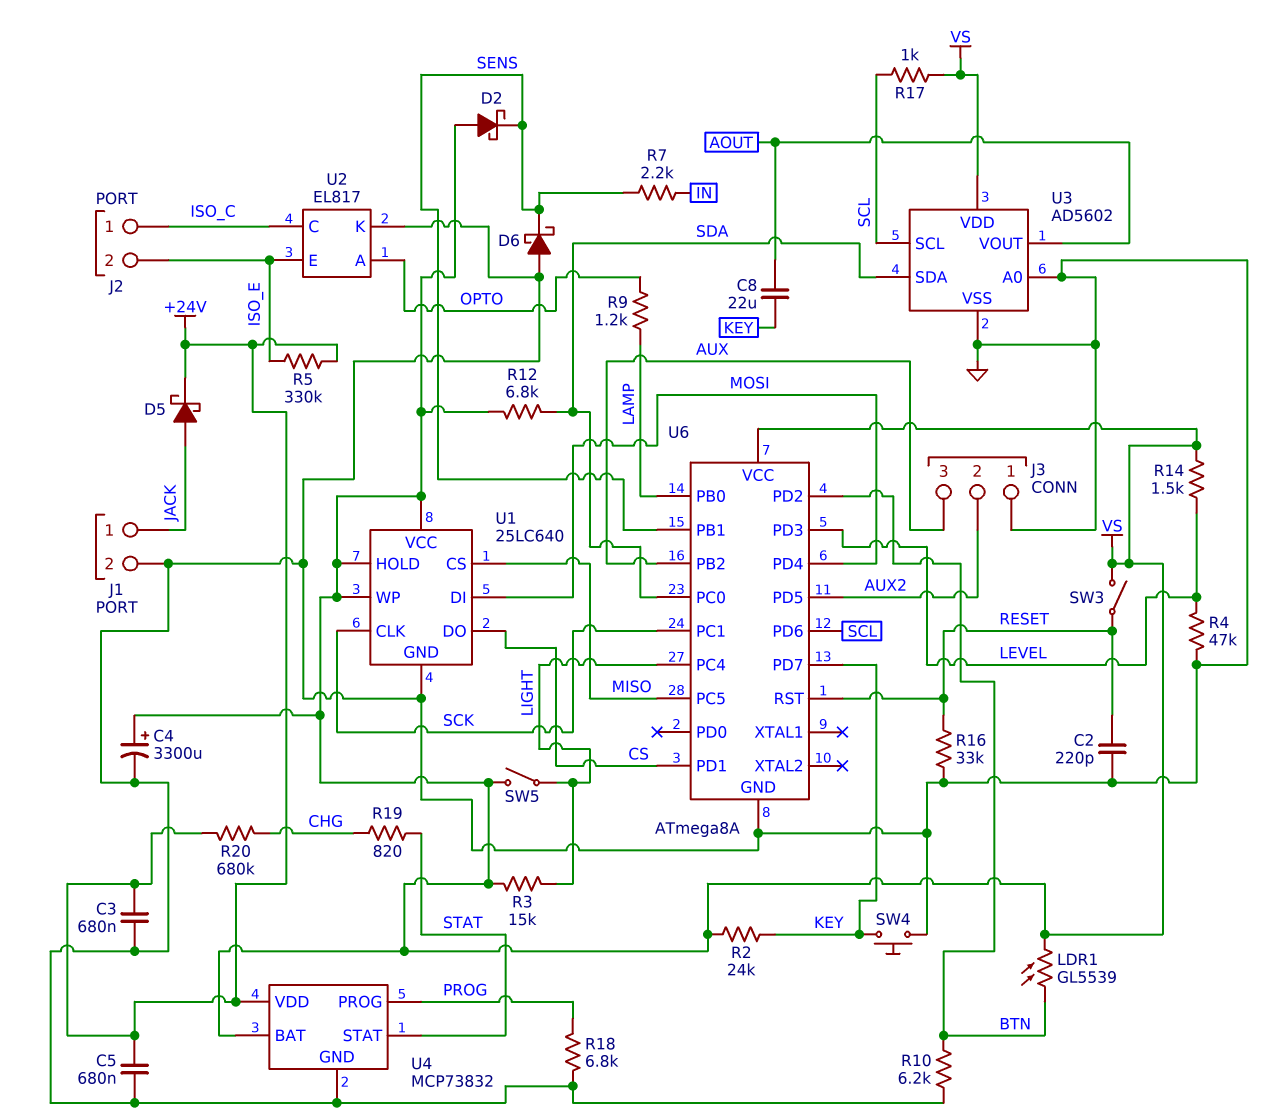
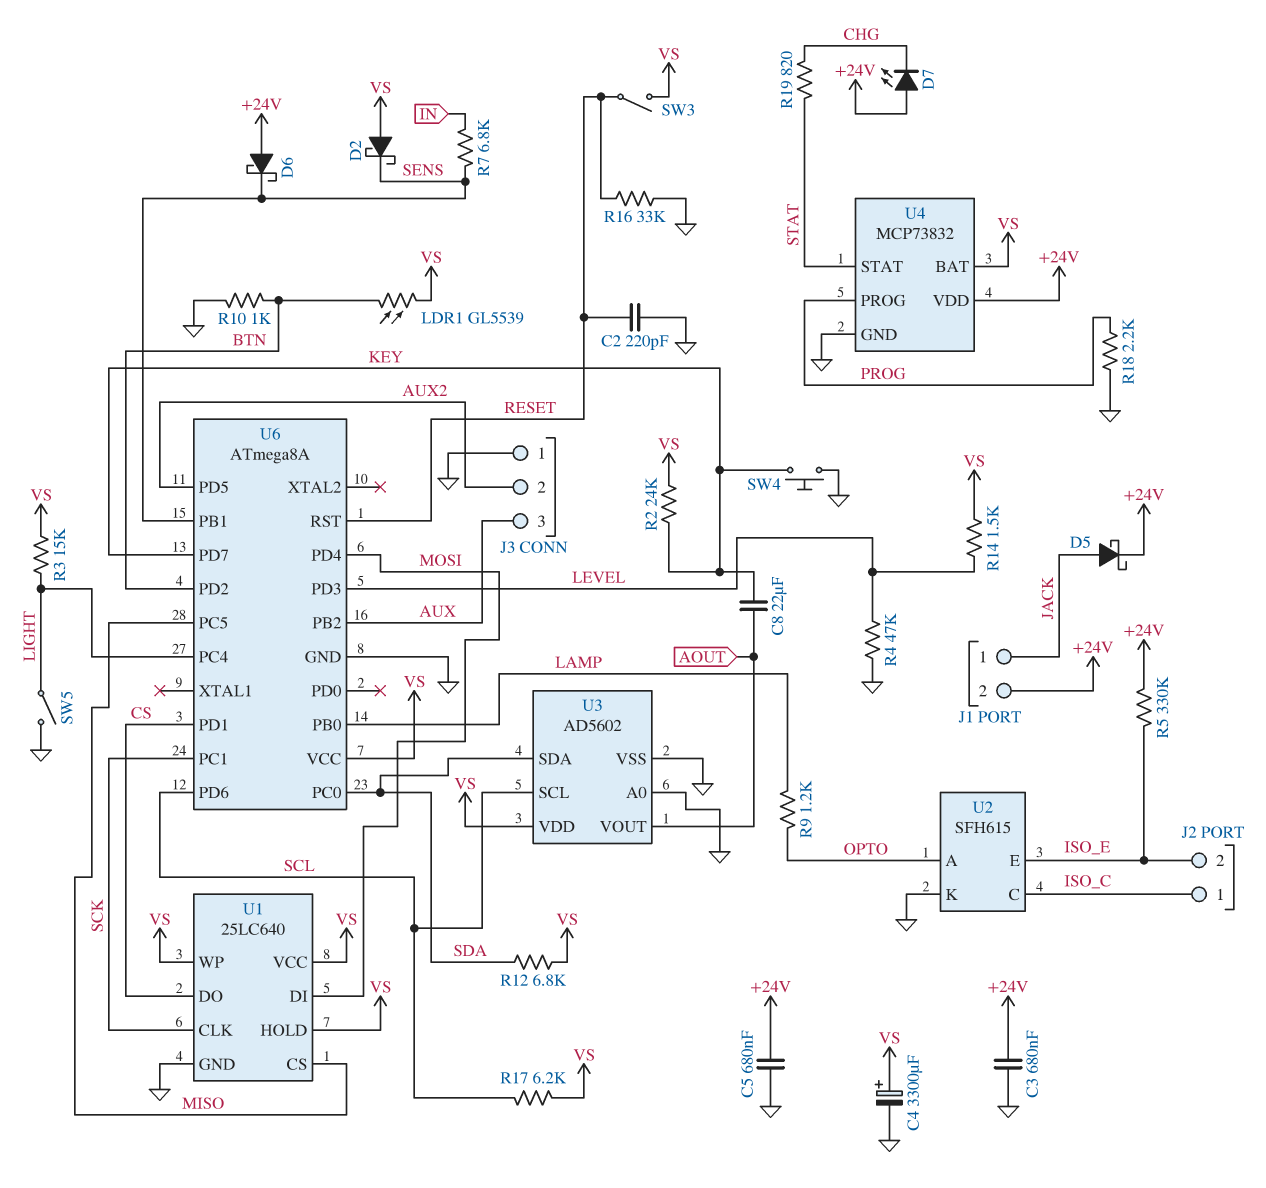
D6: schottky (A GND, K SENS) -> schottky (A +24V, K SENS)
D7: none -> LED (A +24V, K CHG)
J1 pin 2: GND -> +24V
R7: 2.2k (IN, SENS) -> 6.8k (IN, SENS)
R10: 6.2k (BTN, GND) -> 1k (BTN, GND)
R17: 1k (SCL, VS) -> 6.2k (SCL, VS)
R18: 6.8k (GND, PROG) -> 2.2k (GND, PROG)
R20: 680k (+24V, CHG) -> none
SW5: switch (LIGHT, VS) -> switch (GND, LIGHT)
U2: EL817 -> SFH615

